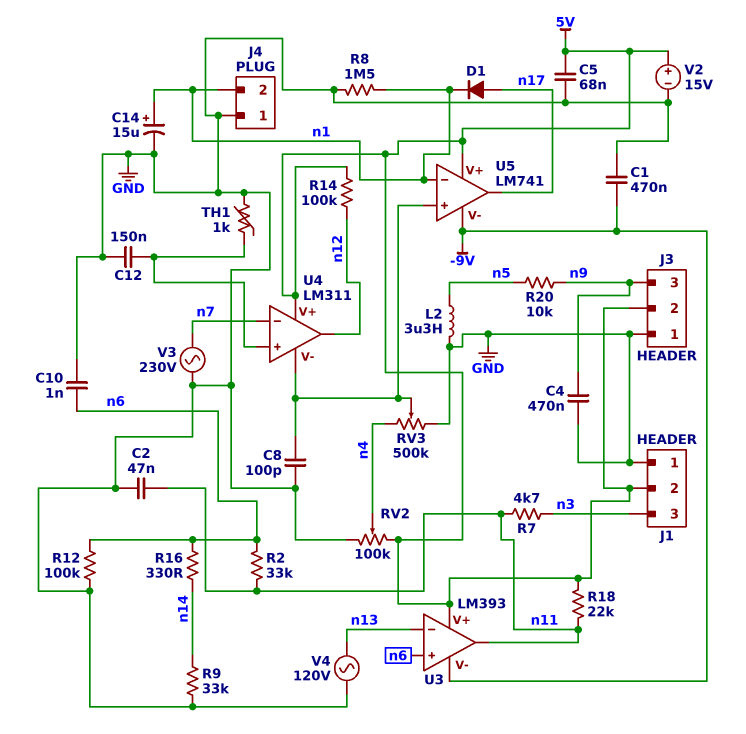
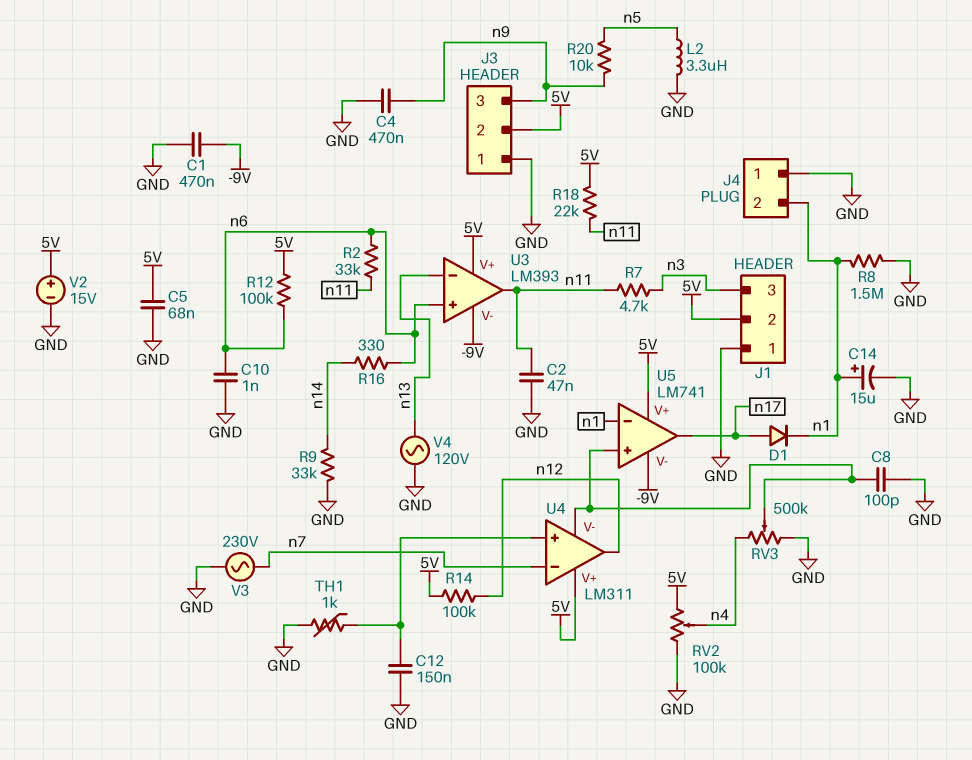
R12: 100k (GND, n6) -> 100k (5V, n6)

